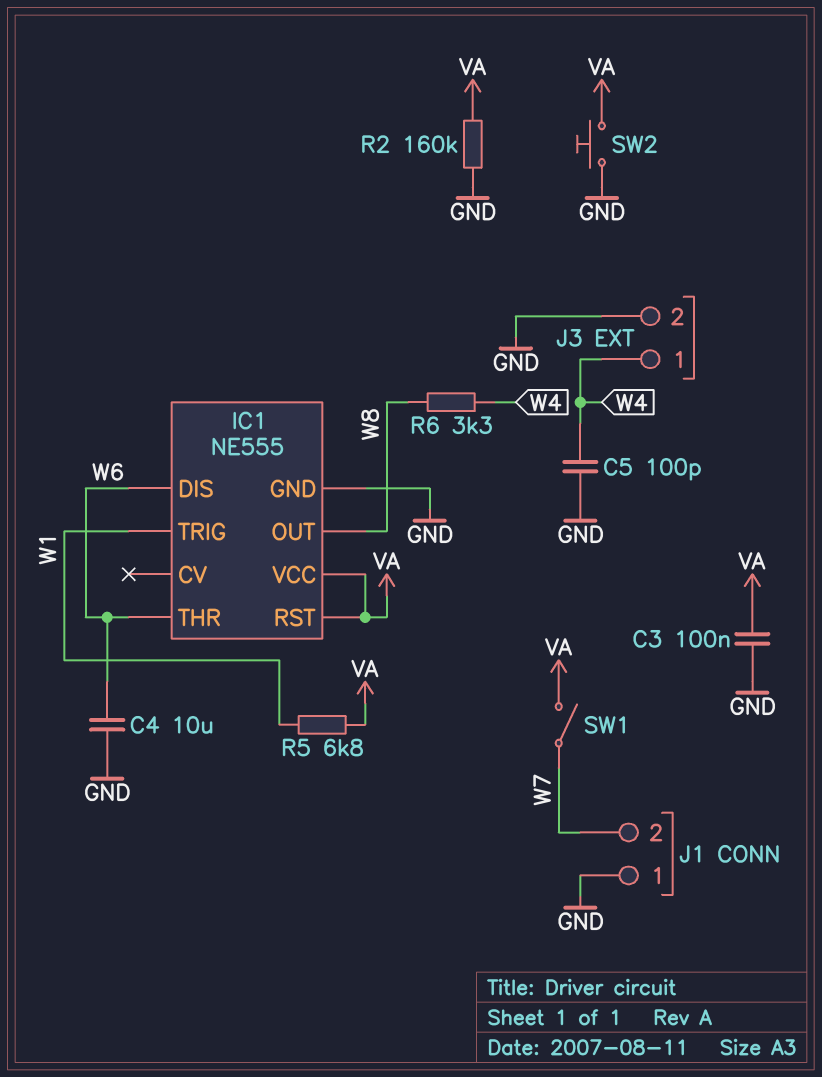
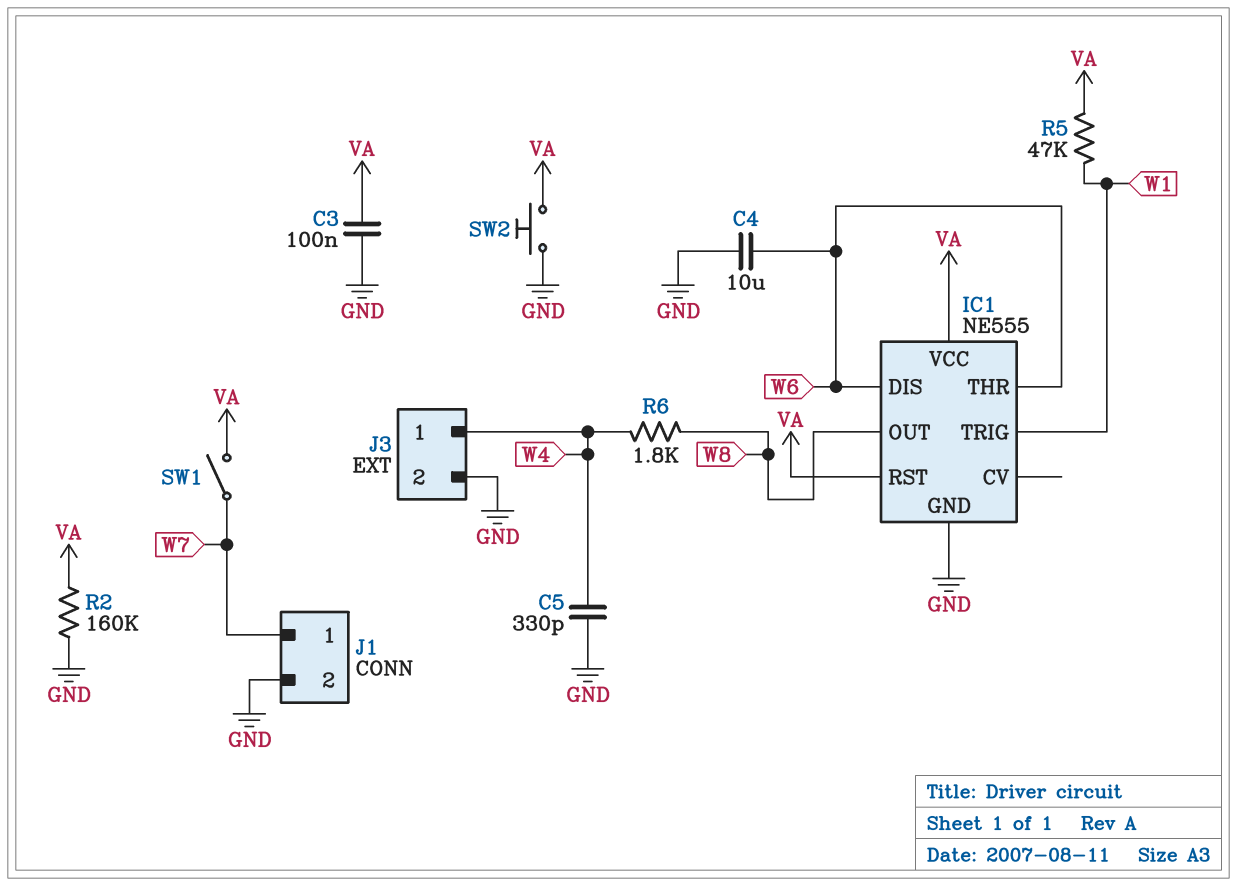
C5: 100pF (GND, W4) -> 330pF (GND, W4)
J1 pin 1: GND -> W7
J1 pin 2: W7 -> GND
R5: 6.8k (VA, W1) -> 47k (VA, W1)
R6: 3.3k (W4, W8) -> 1.8k (W4, W8)

